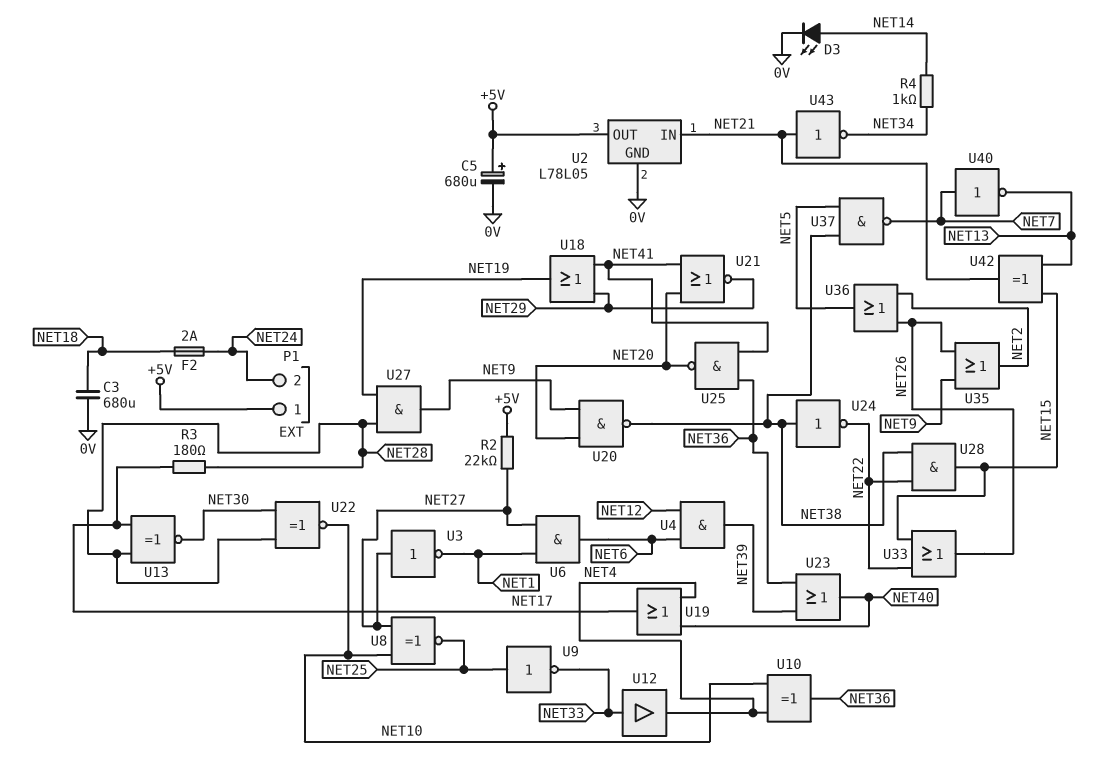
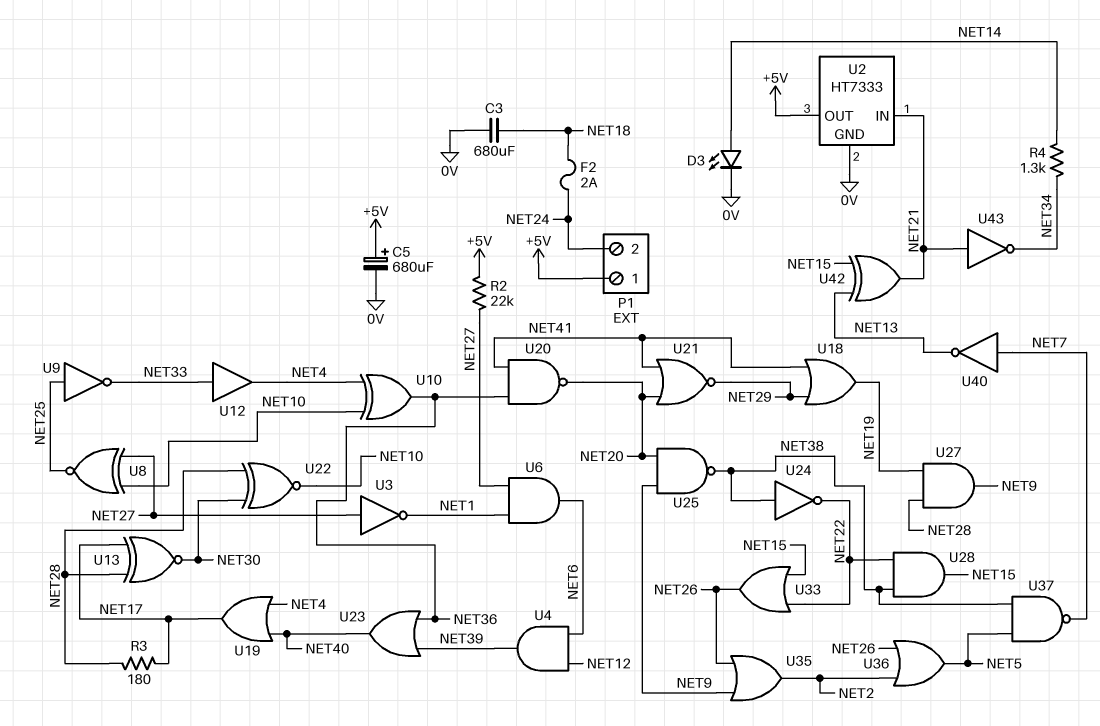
R4: 1k (NET14, NET34) -> 1.3k (NET14, NET34)
U2: L78L05 -> HT7333
U20: NAND (in NET9, in NET20, out NET38) -> NAND (in NET36, in NET41, out NET20)
U25: NAND (in NET36, in NET41, out NET20) -> NAND (in NET9, in NET20, out NET38)

